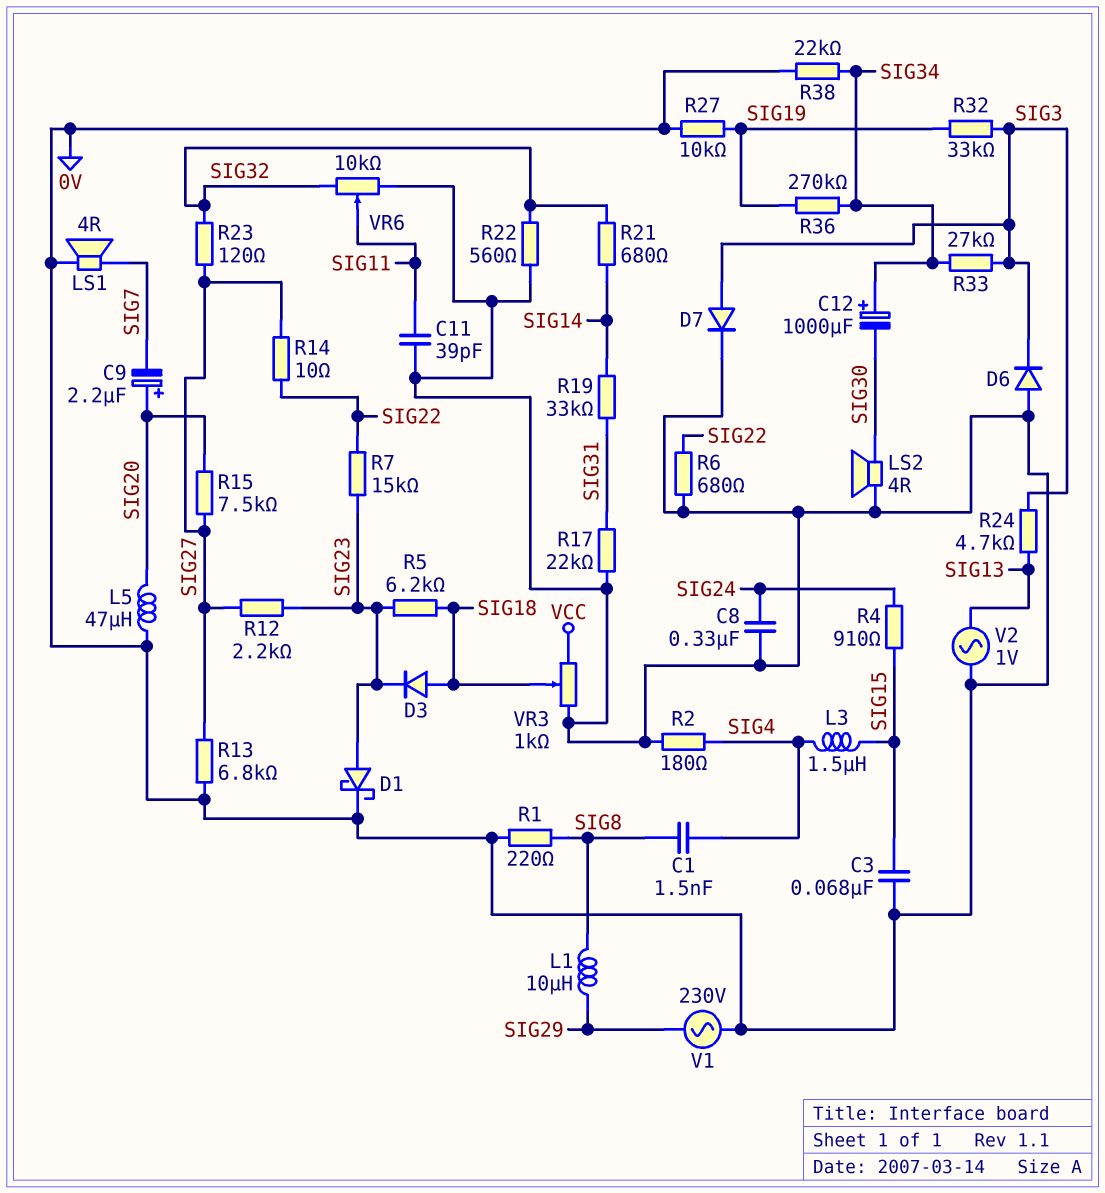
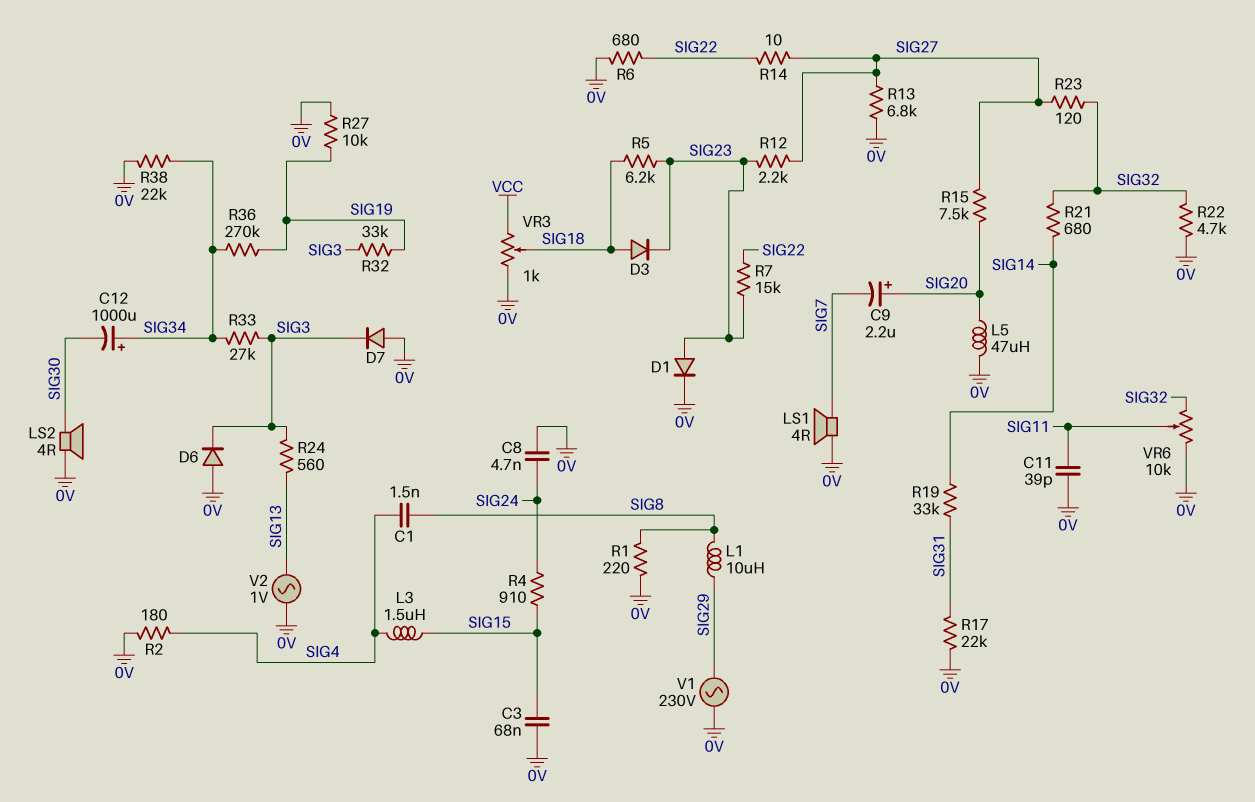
C8: 330nF (0V, SIG24) -> 4.7nF (0V, SIG24)
D1: schottky (A SIG23, K 0V) -> diode (A SIG23, K 0V)
D7: diode (A SIG3, K 0V) -> diode (A 0V, K SIG3)
R22: 560 (0V, SIG32) -> 4.7k (0V, SIG32)
R24: 4.7k (SIG3, SIG13) -> 560 (SIG3, SIG13)

